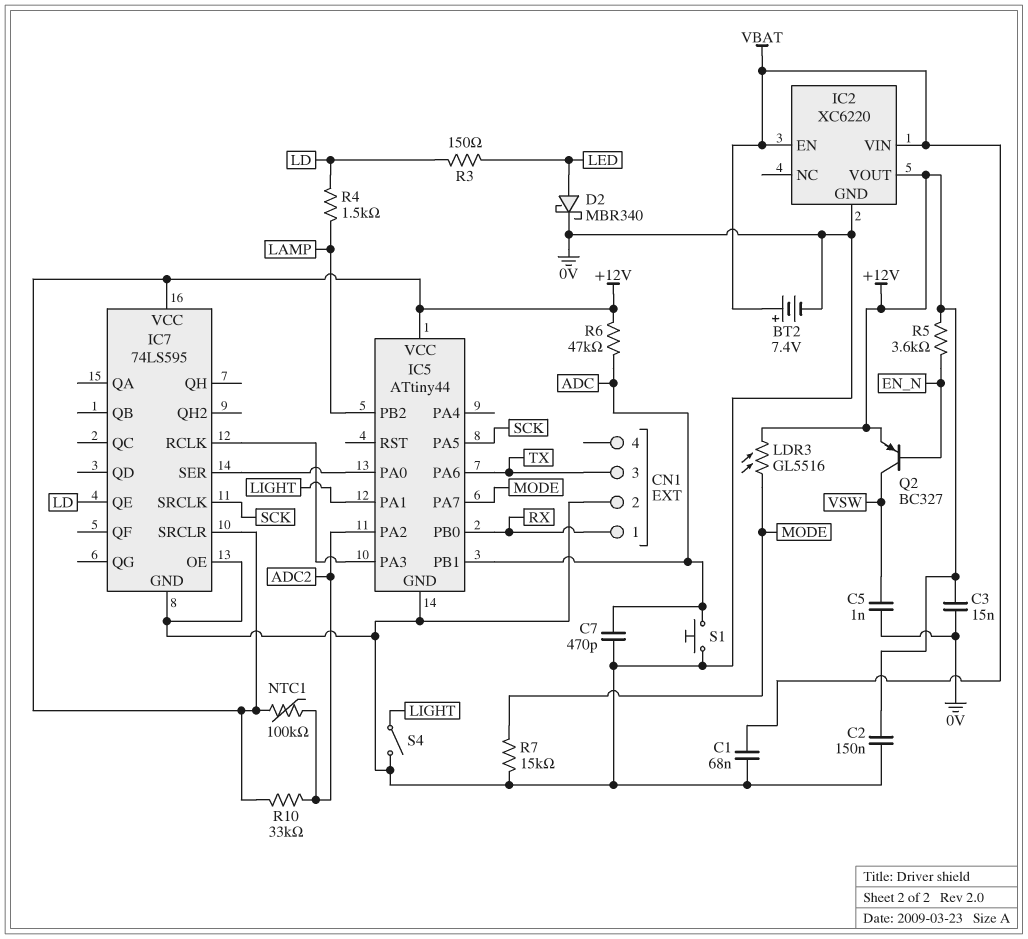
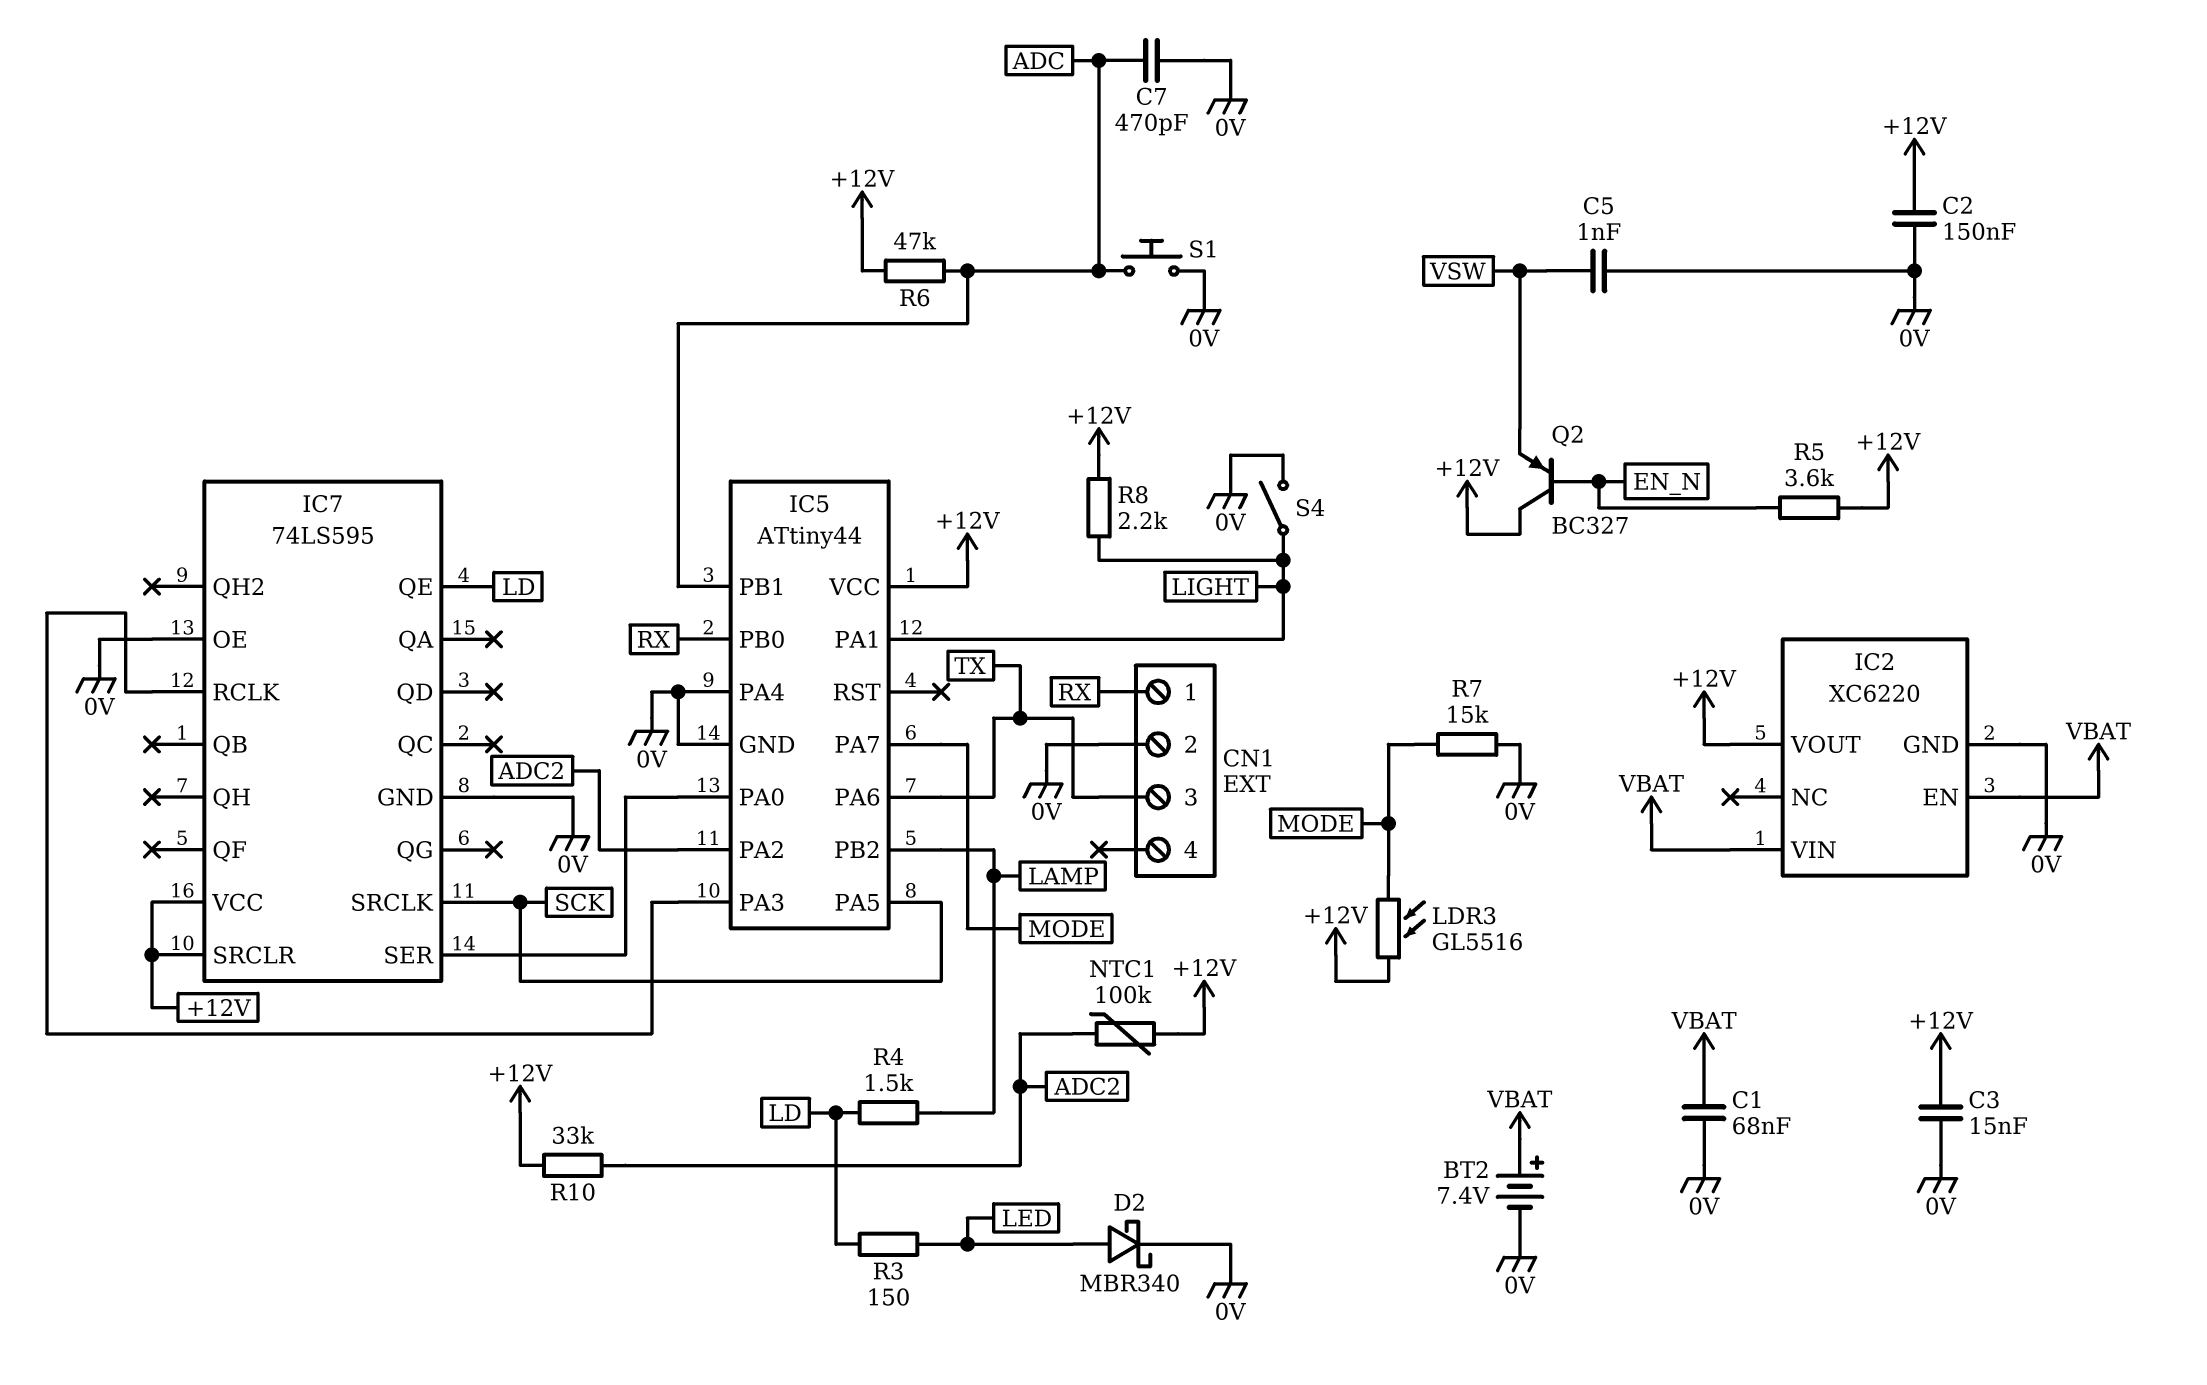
IC5 pin PA4: none -> 0V
Q2: PNP BC327 (B EN_N, C VSW, E +12V) -> PNP BC327 (B EN_N, C +12V, E VSW)
R8: none -> 2.2k (+12V, LIGHT)

